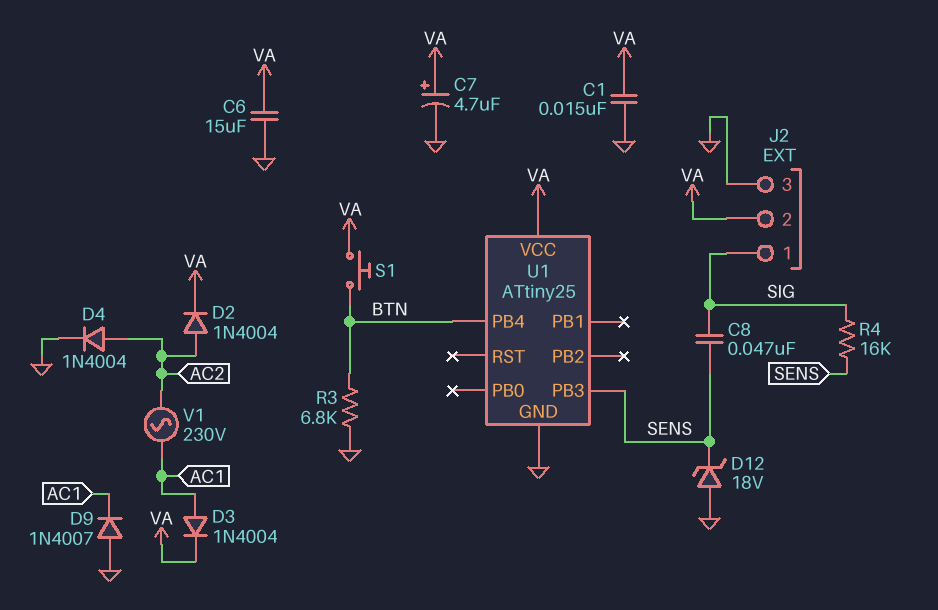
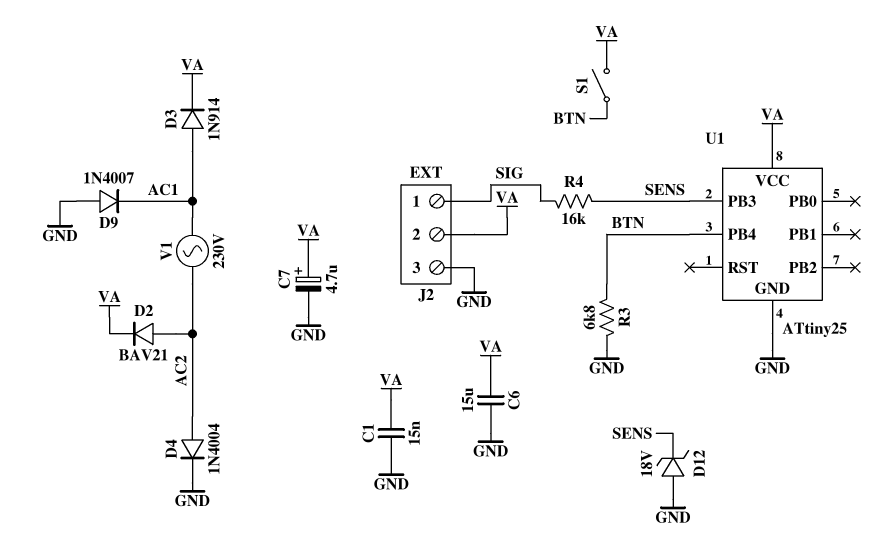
C8: 47nF (SENS, SIG) -> none
D2: diode 1N4004 (A AC2, K VA) -> diode BAV21 (A AC2, K VA)
D3: diode 1N4004 (A AC1, K VA) -> diode 1N914 (A AC1, K VA)
S1: button (BTN, VA) -> switch (BTN, VA)

